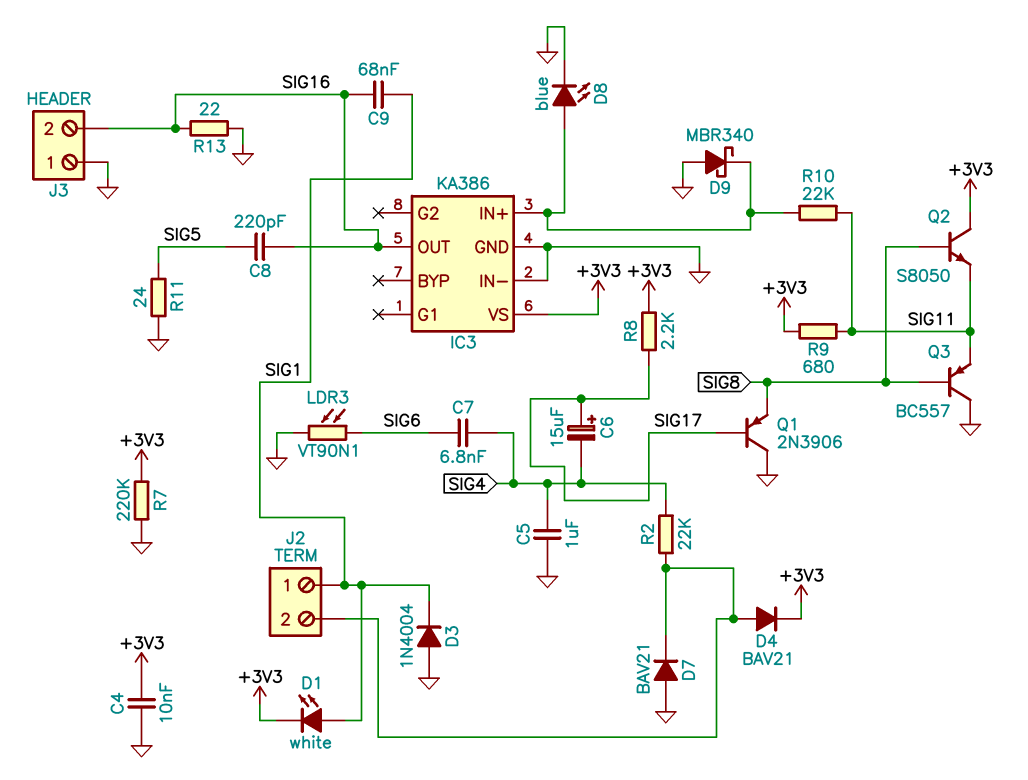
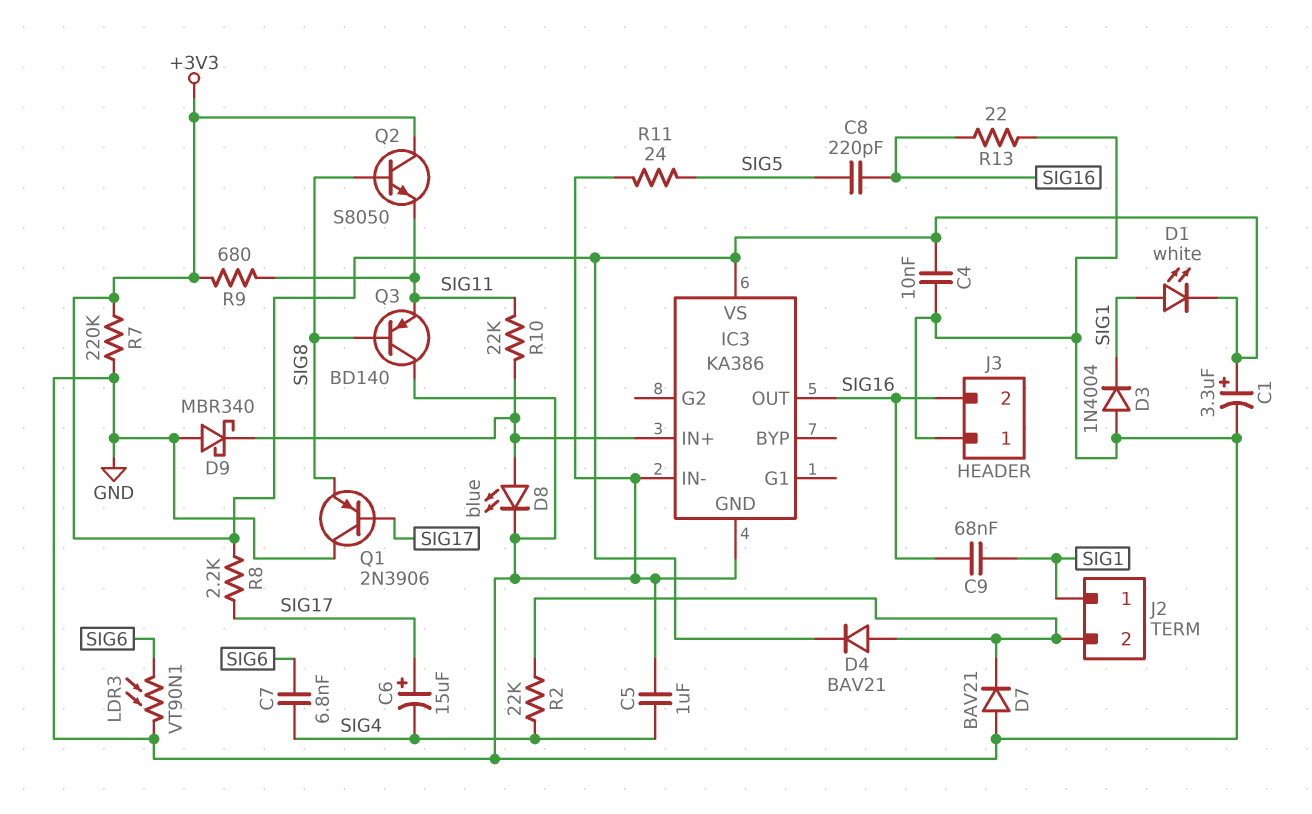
C1: none -> 3.3uF (plus +3V3, minus GND)
Q3: PNP BC557 (B SIG8, C GND, E SIG11) -> PNP BD140 (B SIG8, C GND, E SIG11)

